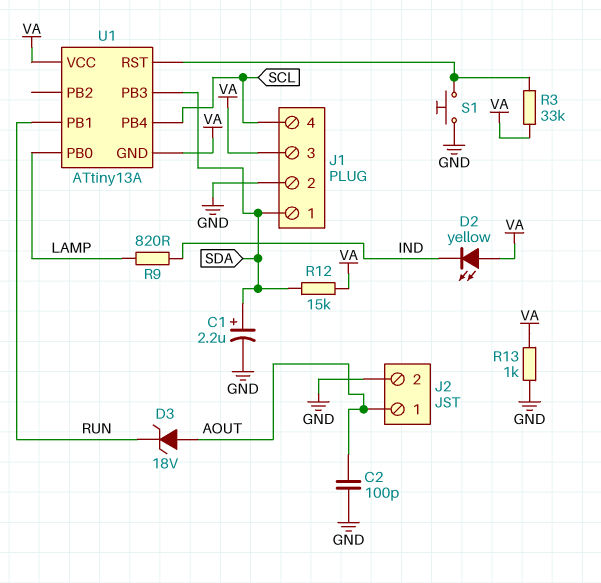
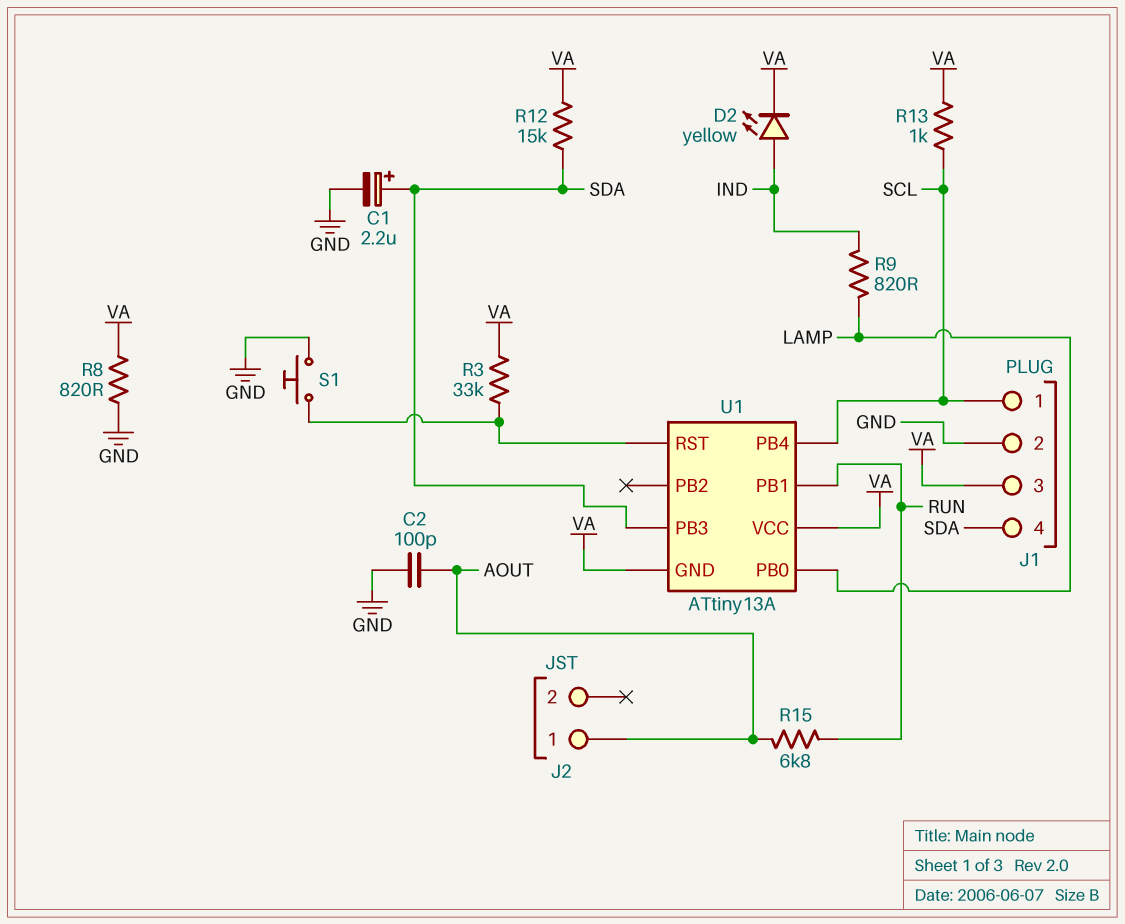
D2: LED yellow (A VA, K IND) -> LED yellow (A IND, K VA)
D3: zener 18V (A AOUT, K RUN) -> none
J1 pin 1: SDA -> SCL
J1 pin 4: SCL -> SDA
J2 pin 2: GND -> none
R8: none -> 820 (GND, VA)
R13: 1k (GND, VA) -> 1k (SCL, VA)
R15: none -> 6.8k (AOUT, RUN)

